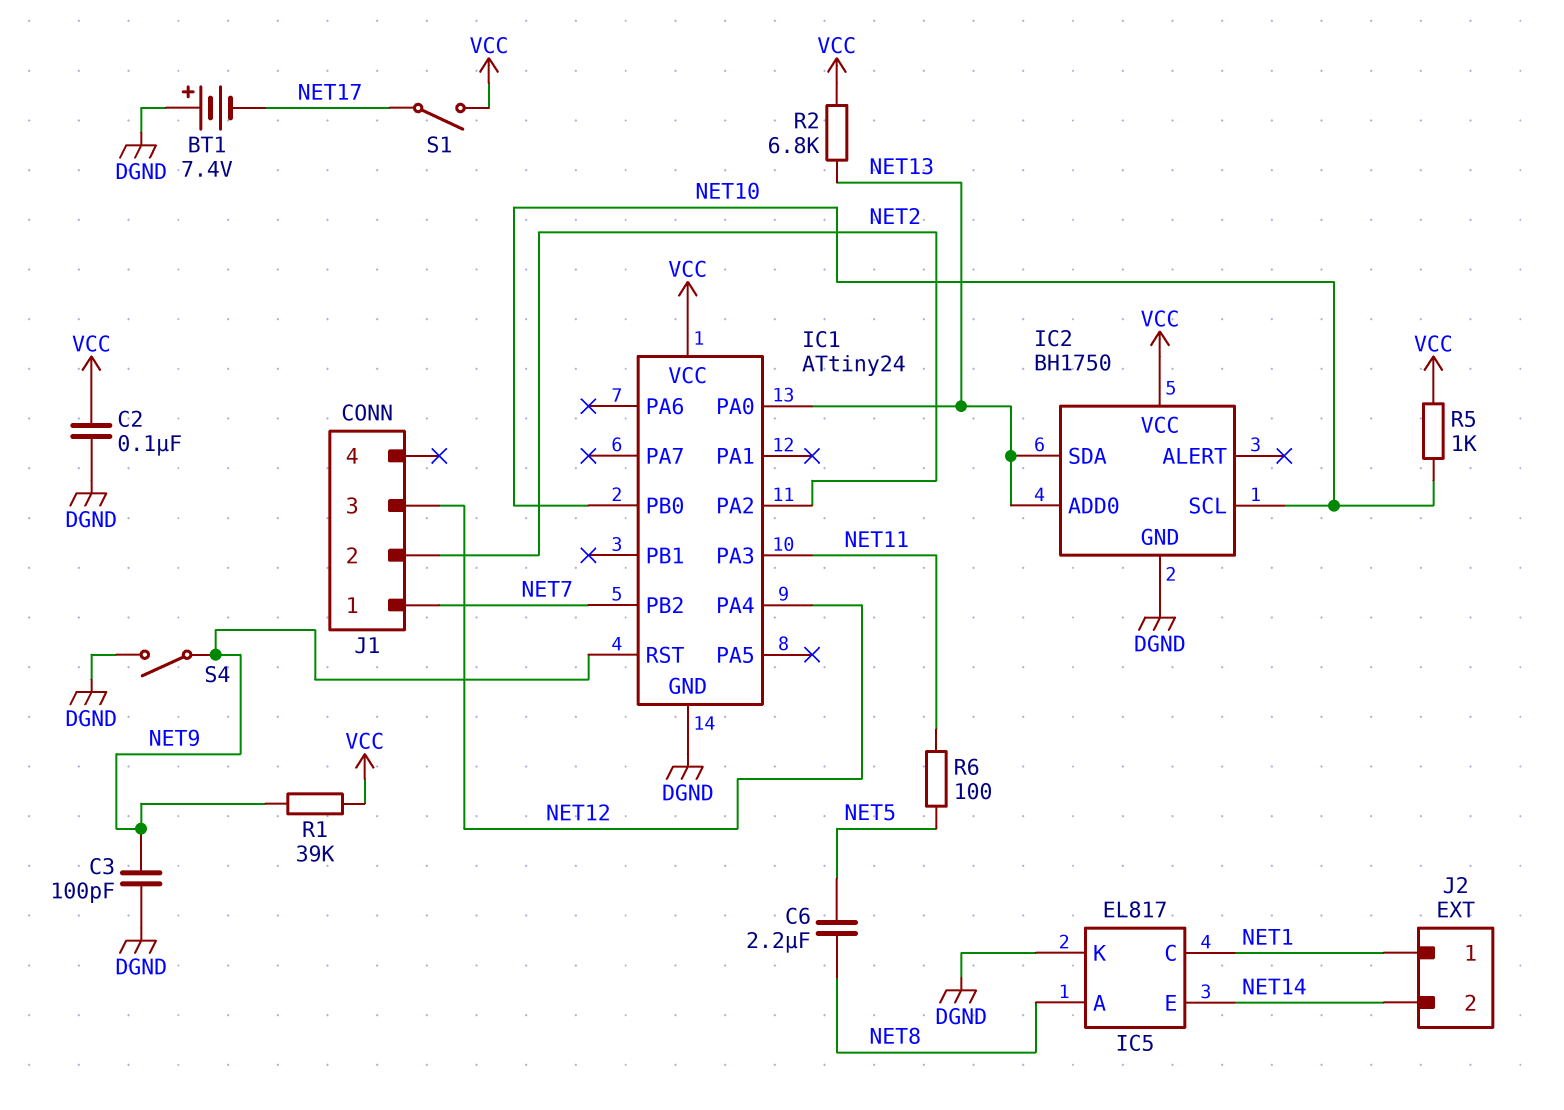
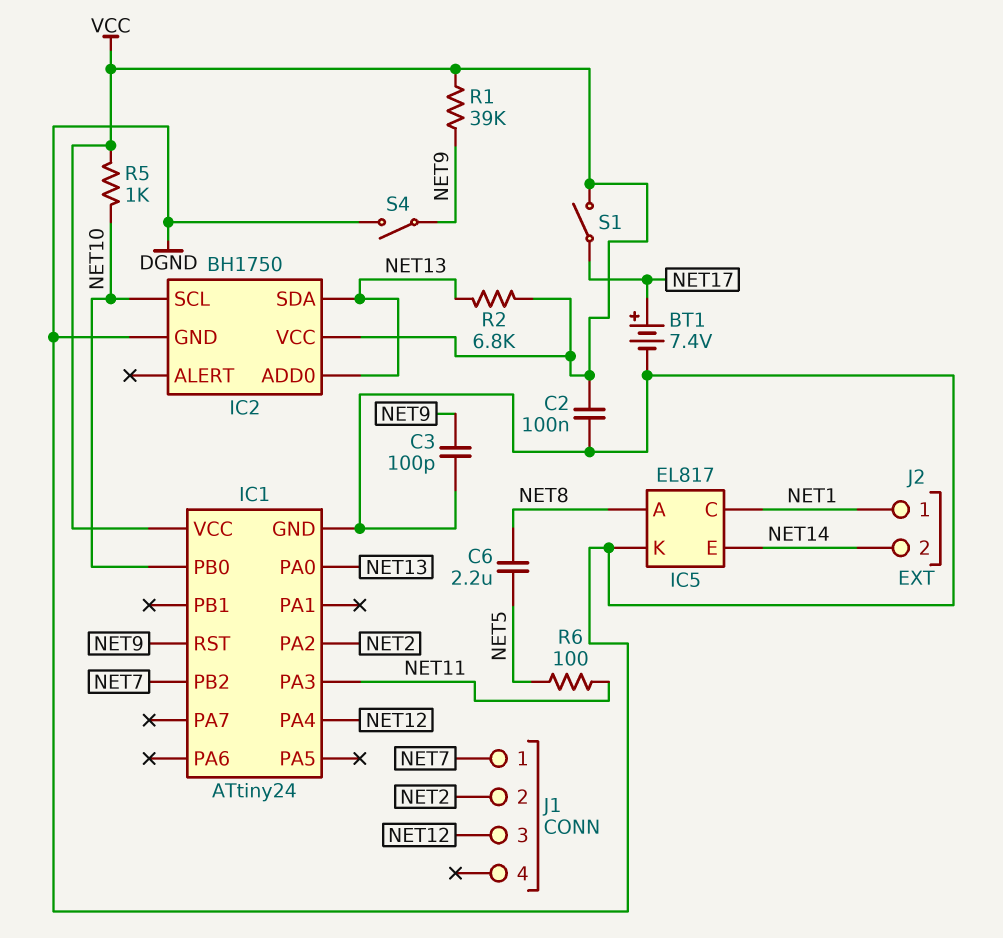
BT1: 7.4V (plus DGND, minus NET17) -> 7.4V (plus NET17, minus DGND)

